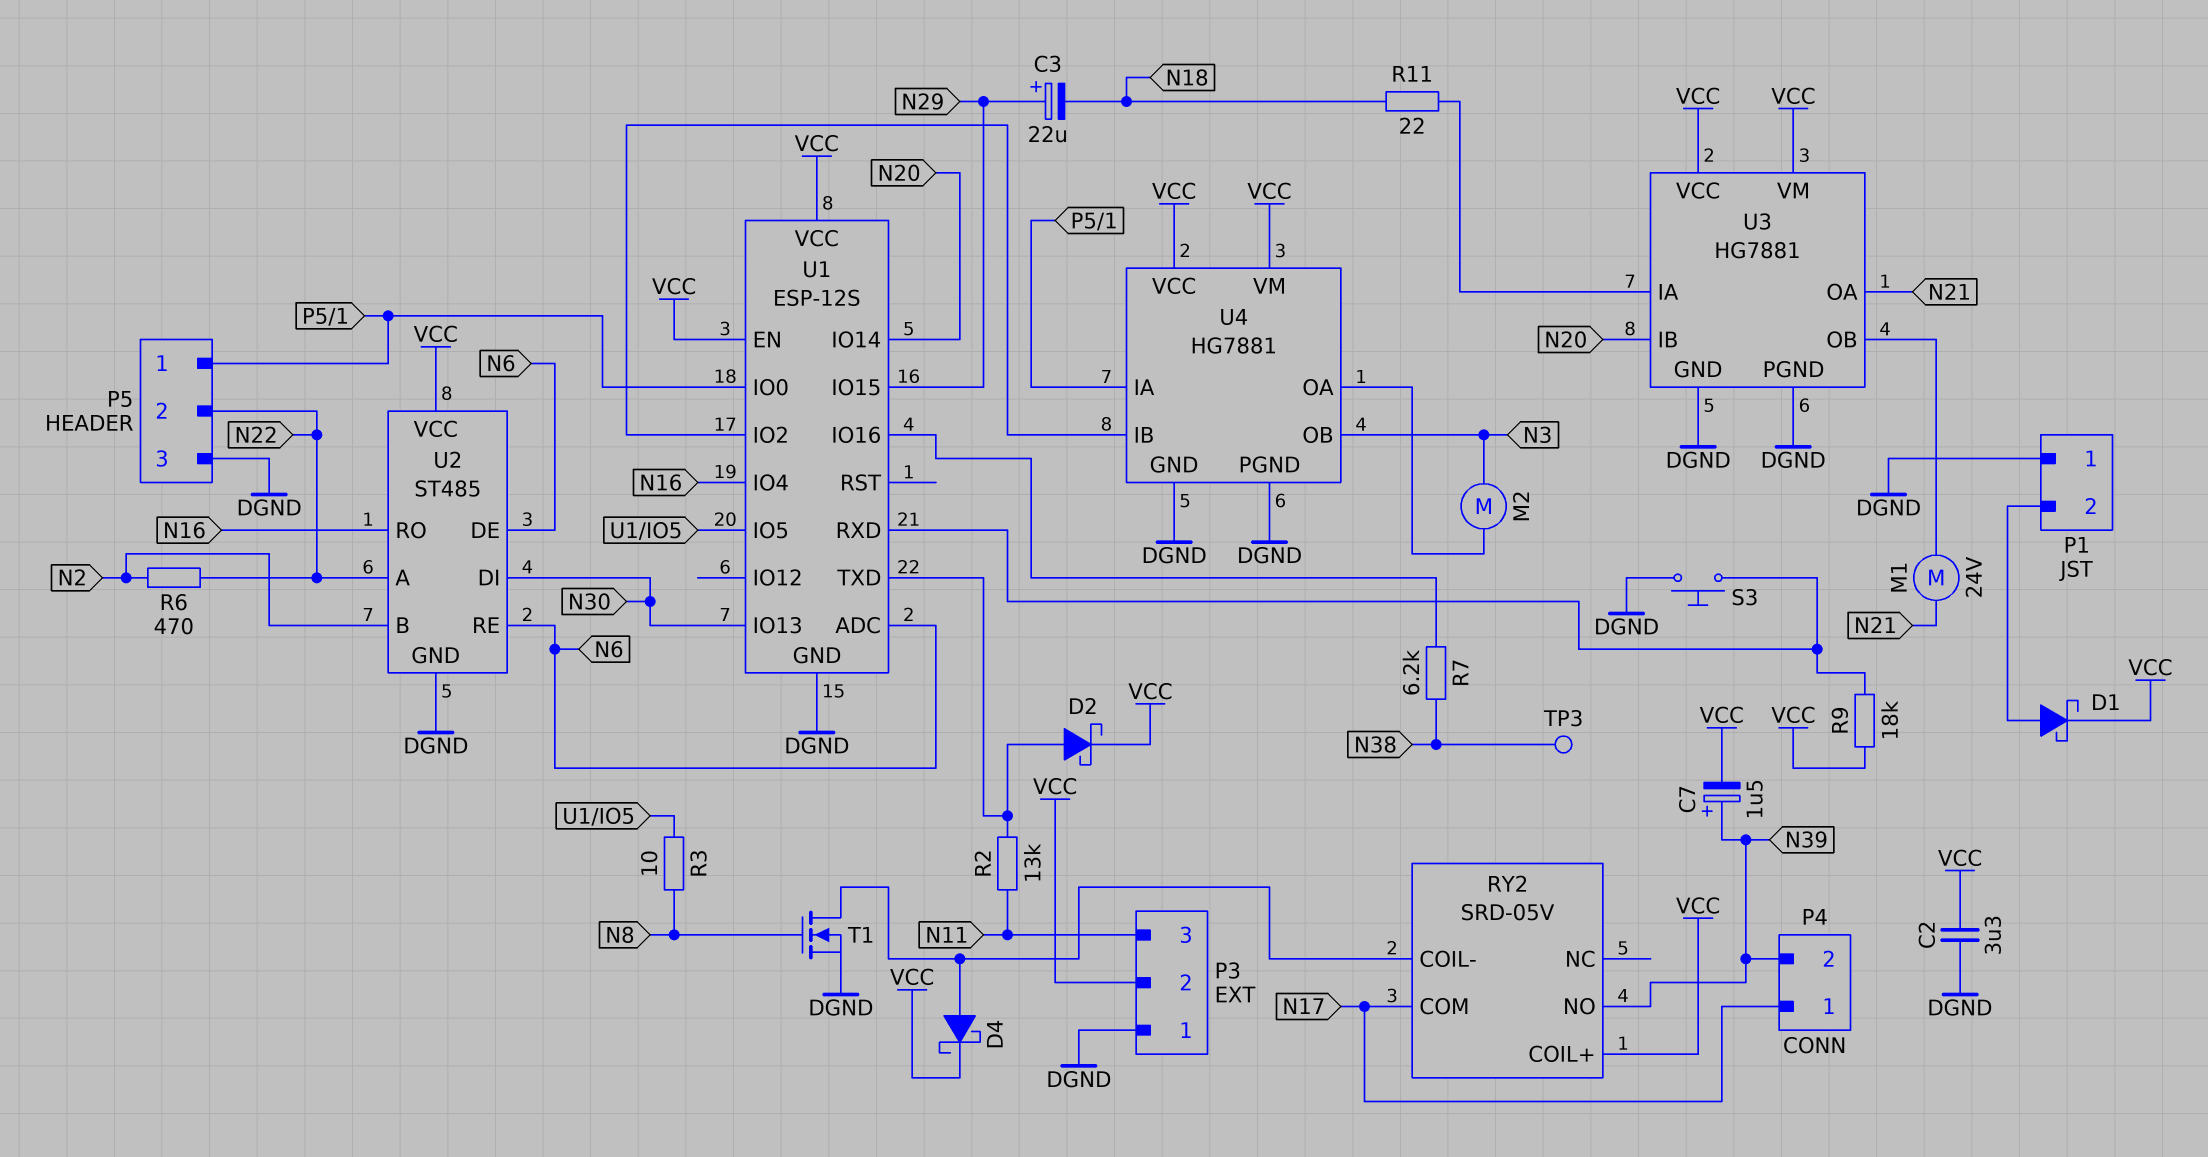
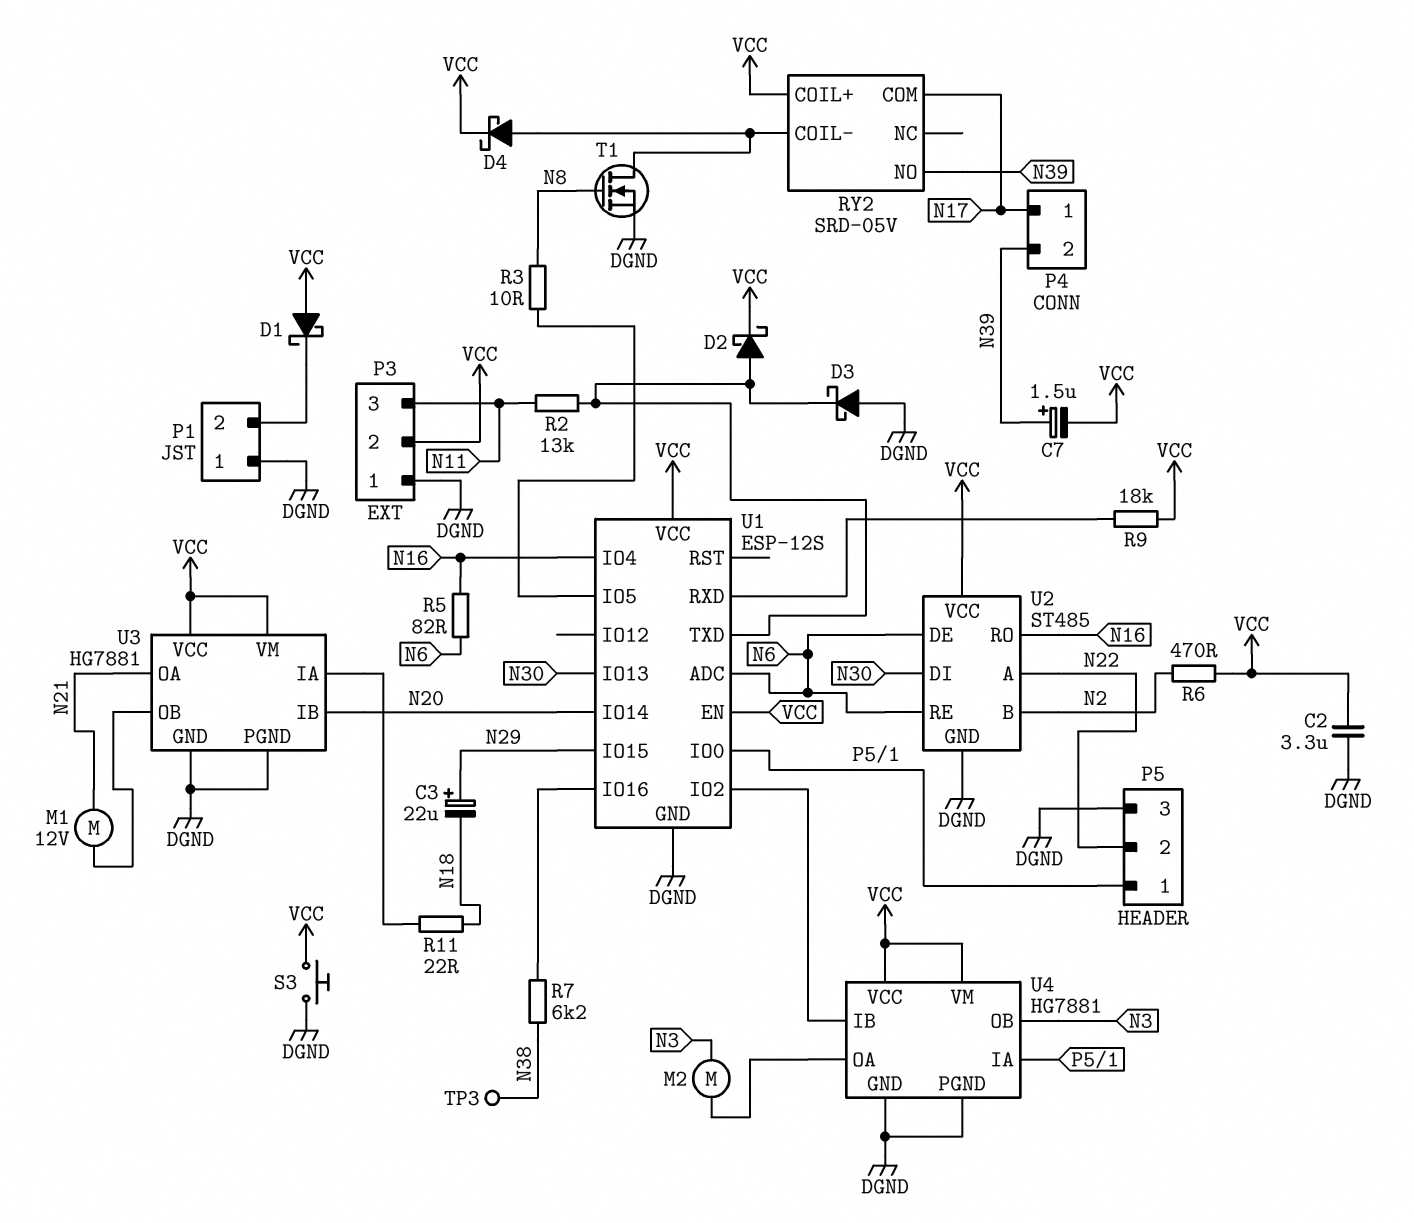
D1: schottky (A P1/2, K VCC) -> schottky (A VCC, K P1/2)
D3: none -> schottky (A DGND, K U1/TXD)
M1: motor 24V (N21, U3/OB) -> motor 12V (N21, U3/OB)
R5: none -> 82 (N6, N16)
R6: 470 (N2, N22) -> 470 (N2, VCC)
S3: button (DGND, U1/RXD) -> button (DGND, VCC)

